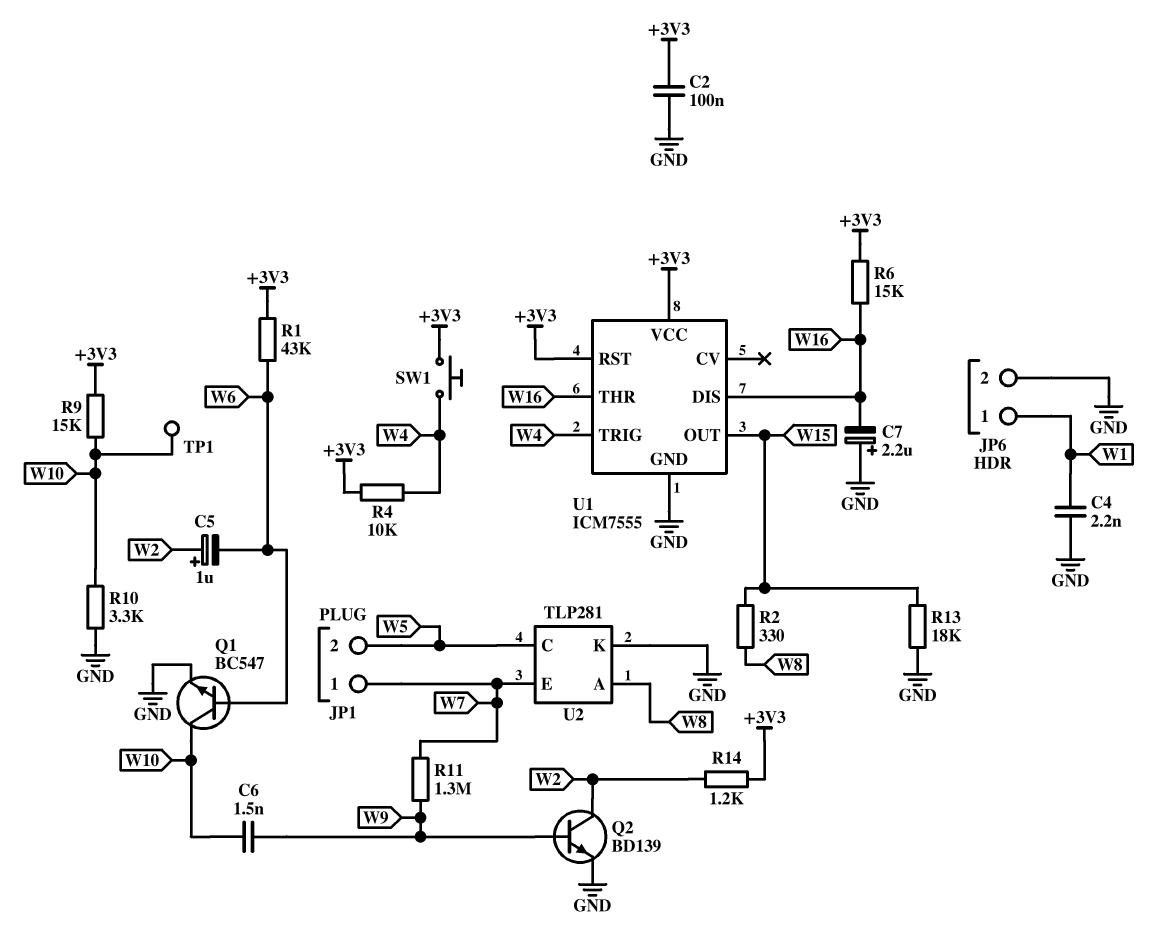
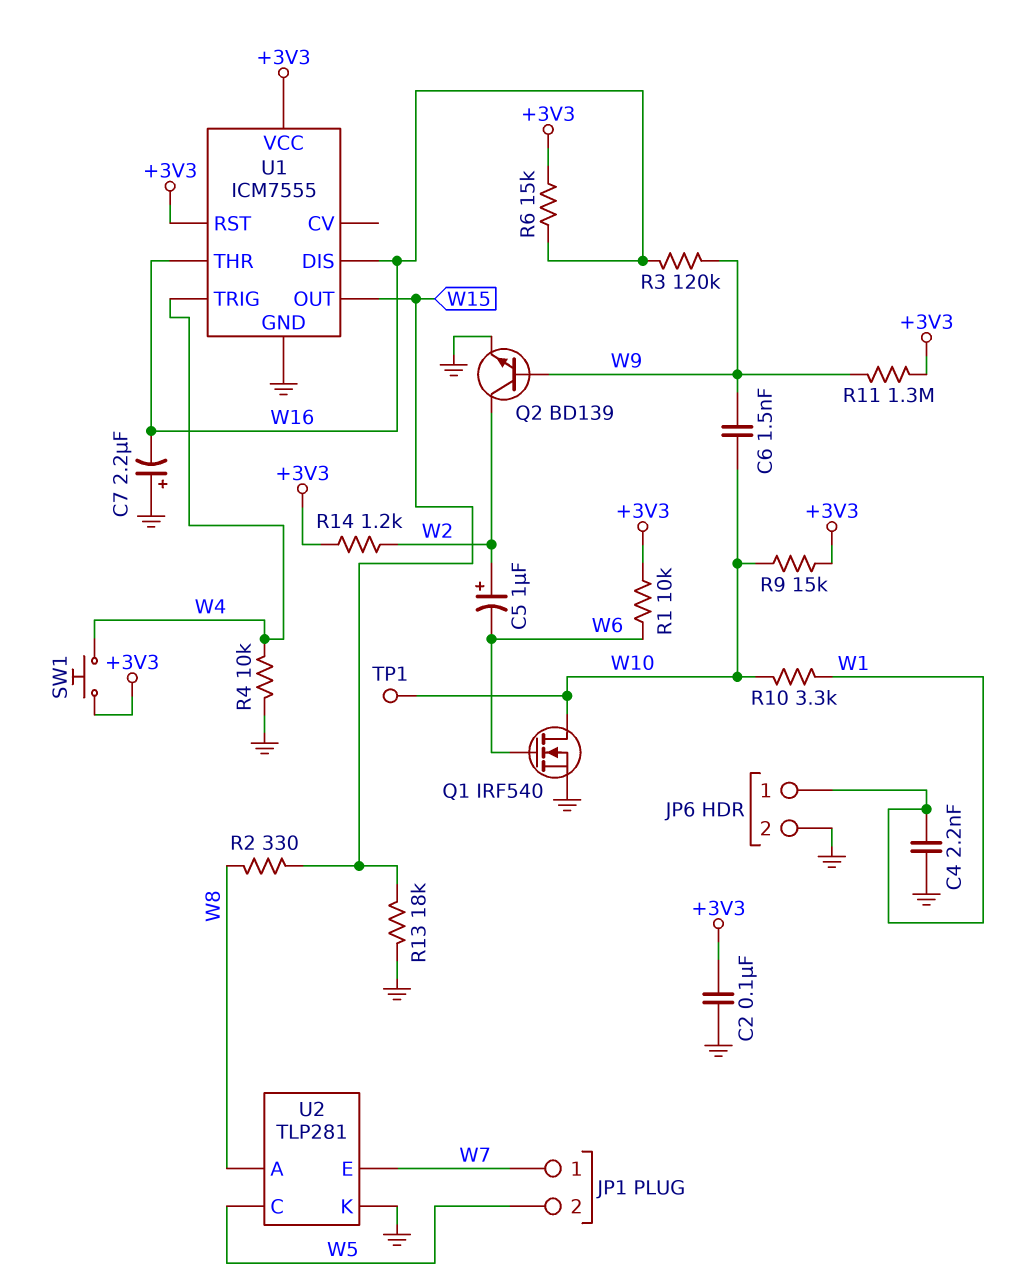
Q1: NPN BC547 (B W6, C W10, E GND) -> NMOS IRF540 (G W6, D W10, S GND)
R1: 43k (+3V3, W6) -> 10k (+3V3, W6)
R3: none -> 120k (W9, W16)
R4: 10k (+3V3, W4) -> 10k (GND, W4)
R10: 3.3k (GND, W10) -> 3.3k (W1, W10)
R11: 1.3M (W7, W9) -> 1.3M (+3V3, W9)

